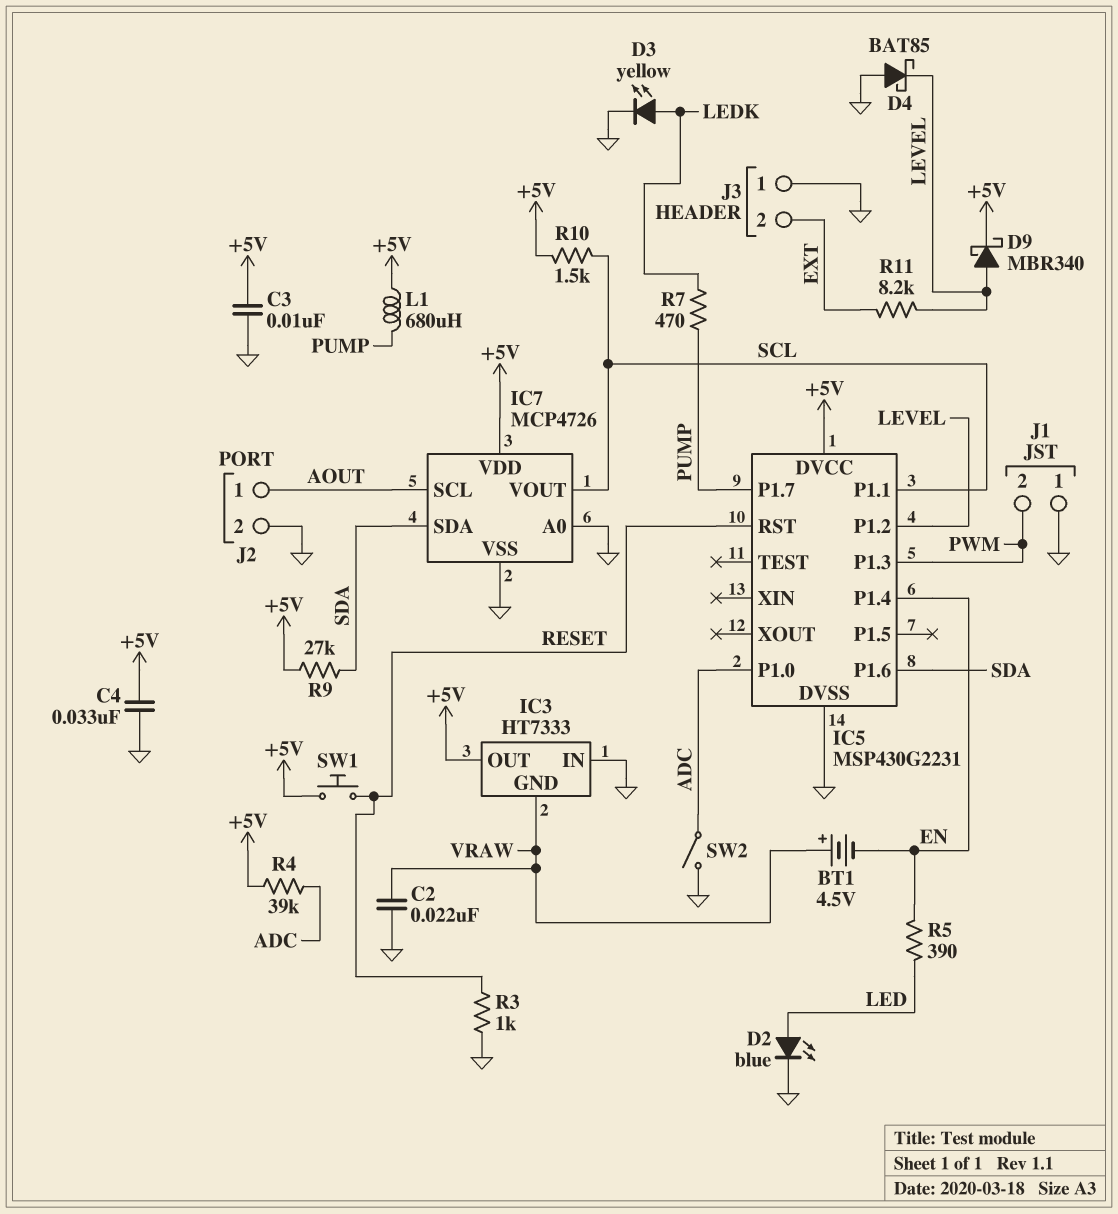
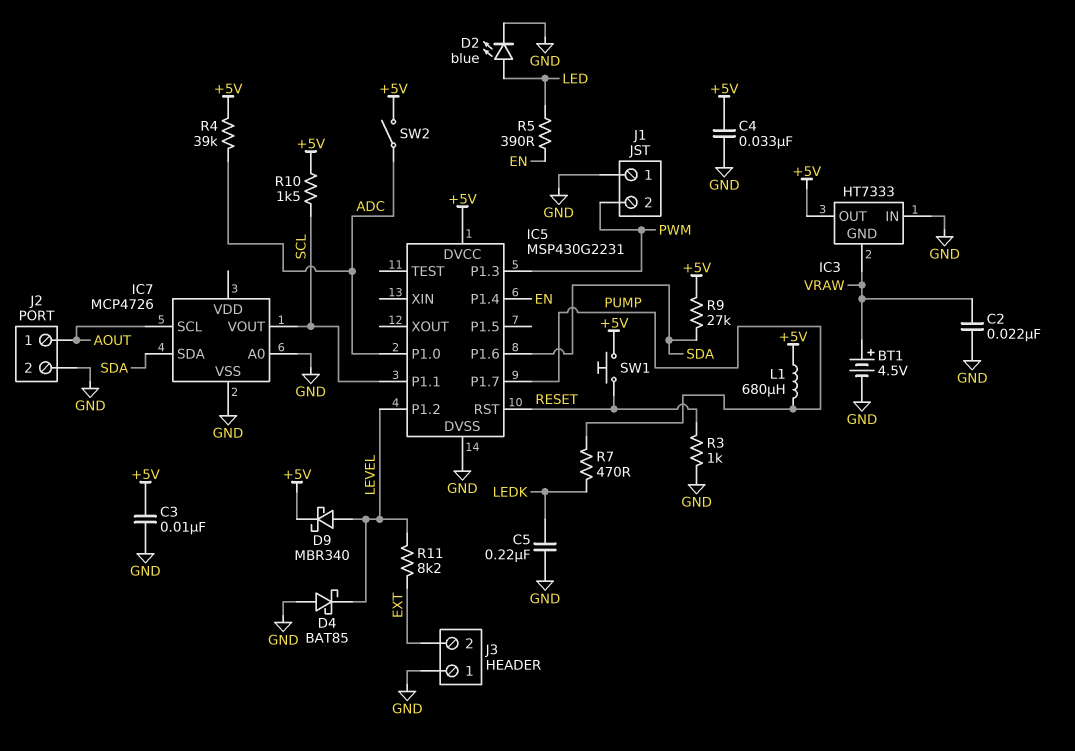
BT1: 4.5V (plus VRAW, minus EN) -> 4.5V (plus VRAW, minus GND)
C5: none -> 220nF (GND, LEDK)
D3: LED yellow (A LEDK, K GND) -> none
IC7 pin VDD: +5V -> none
SW2: switch (ADC, GND) -> switch (+5V, ADC)

